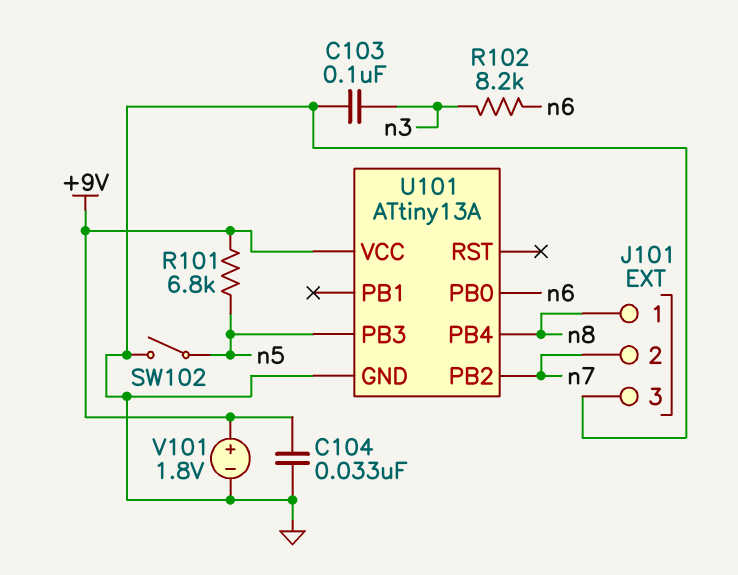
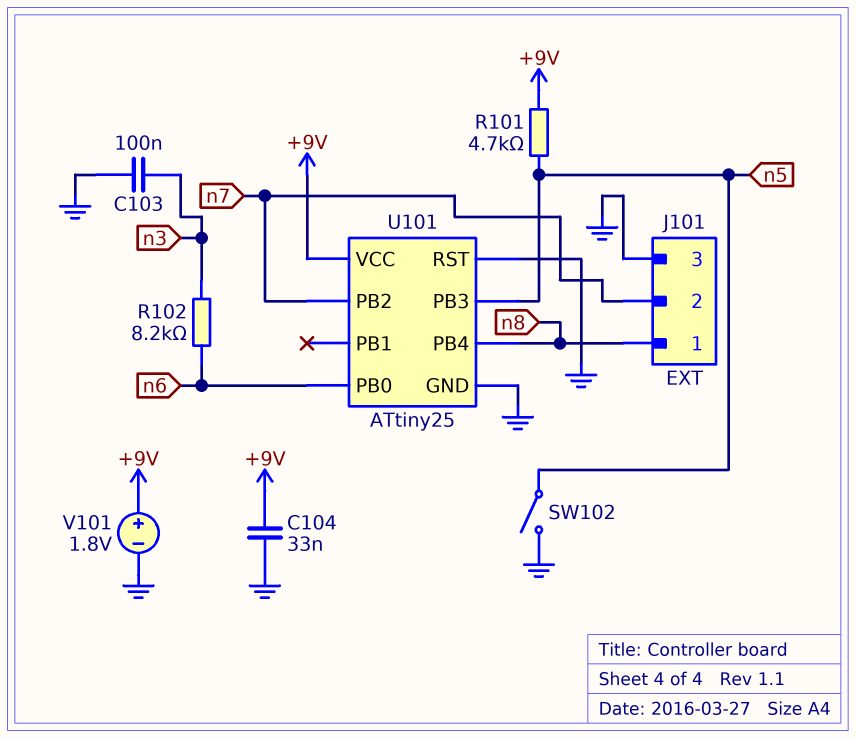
R101: 6.8k (+9V, n5) -> 4.7k (+9V, n5)
U101: ATtiny13A -> ATtiny25
U101 pin RST: none -> GND

